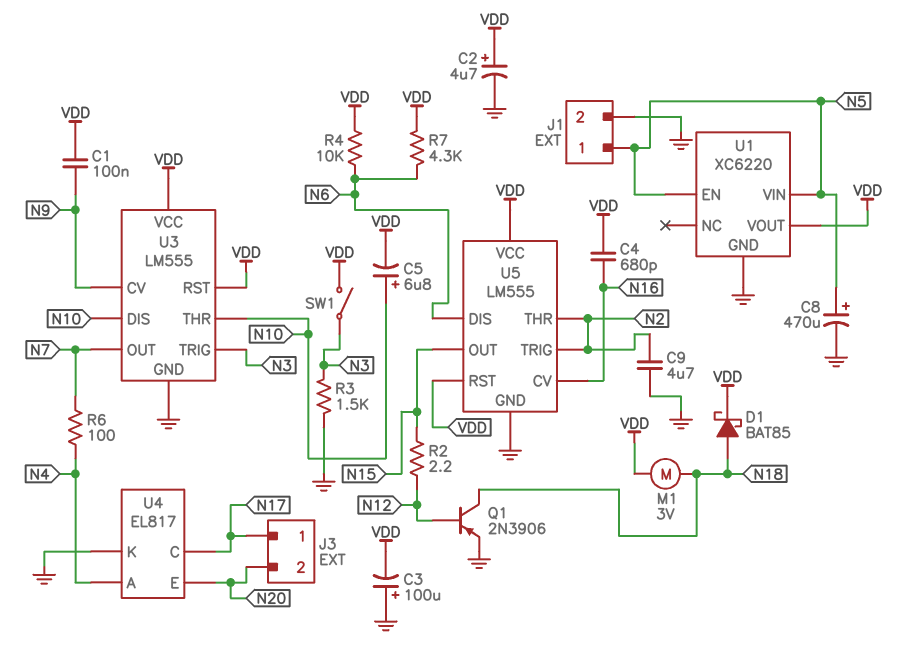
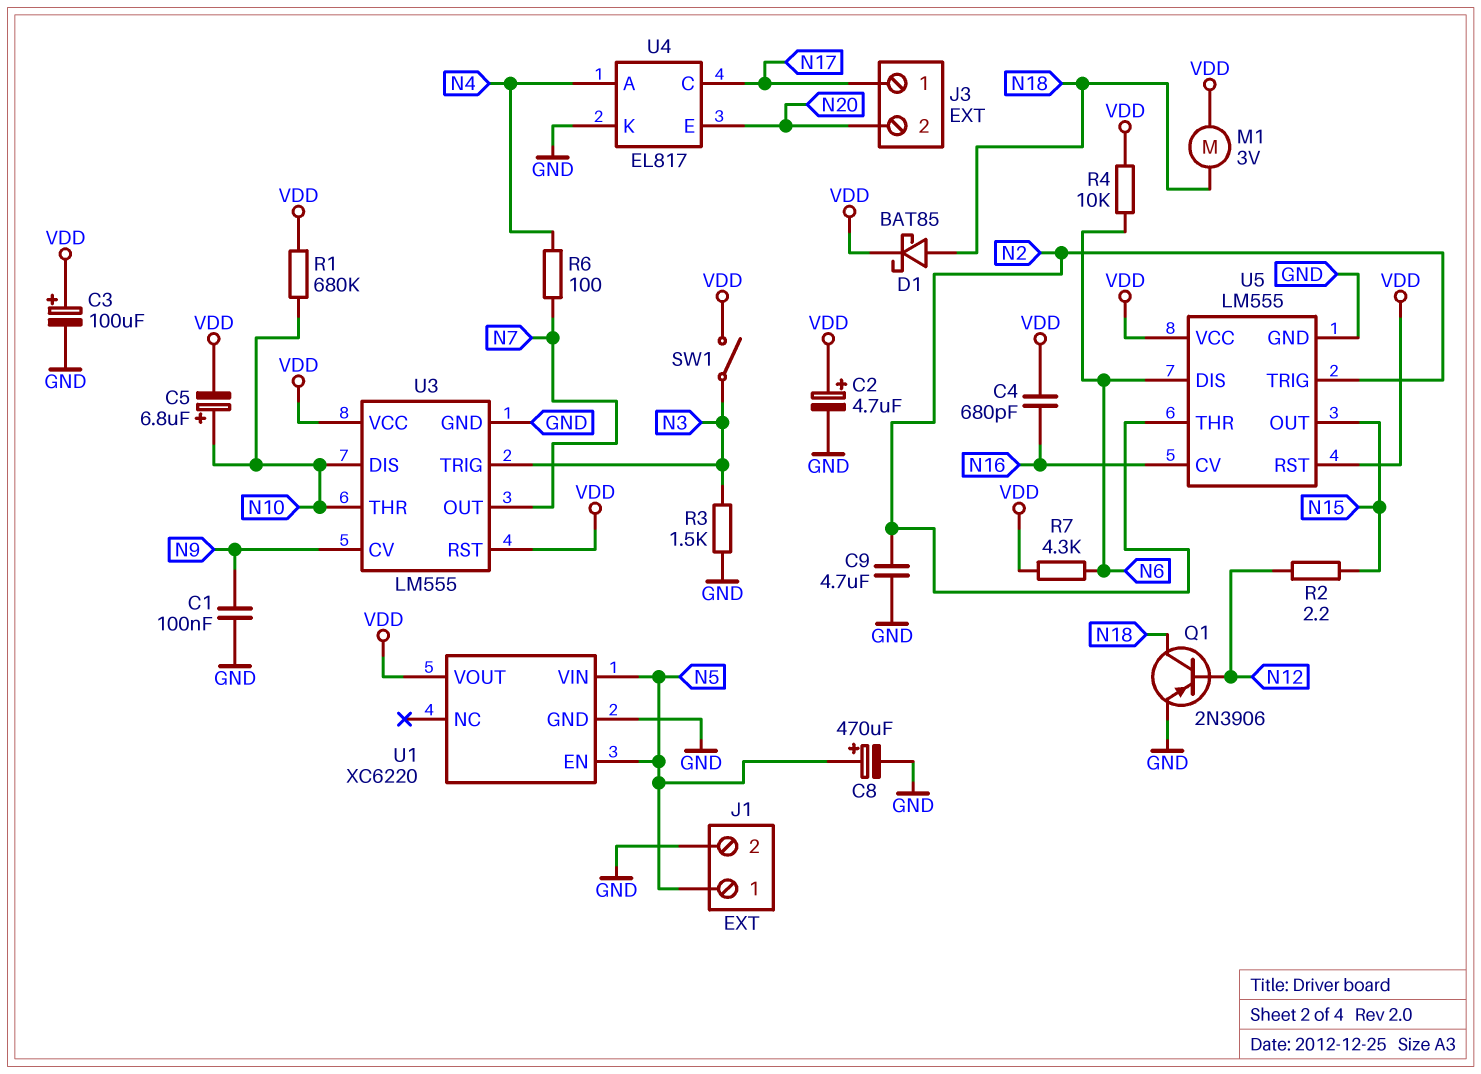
C1: 100nF (N9, VDD) -> 100nF (GND, N9)
C3: 100uF (plus GND, minus VDD) -> 100uF (plus VDD, minus GND)
R1: none -> 680k (N10, VDD)

